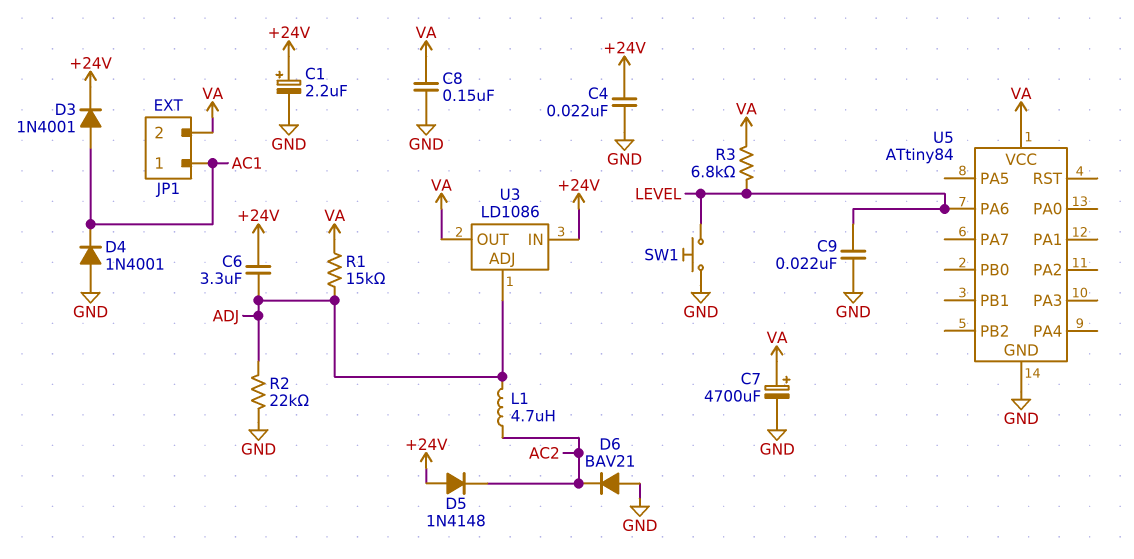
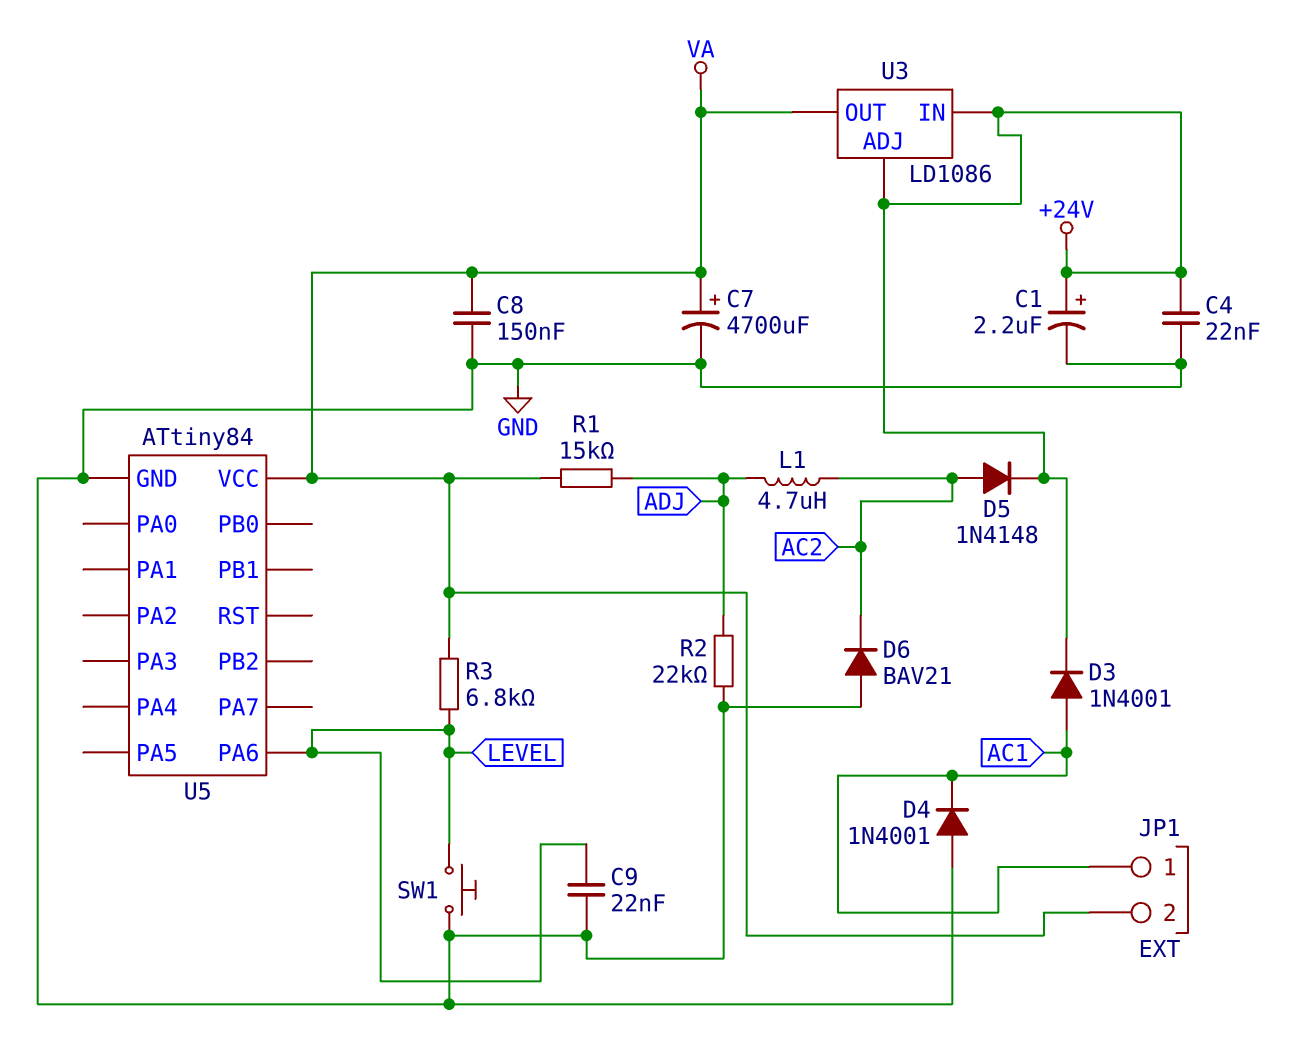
C6: 3.3uF (+24V, ADJ) -> none
D5: diode 1N4148 (A +24V, K AC2) -> diode 1N4148 (A AC2, K +24V)
U3 pin ADJ: ADJ -> +24V

